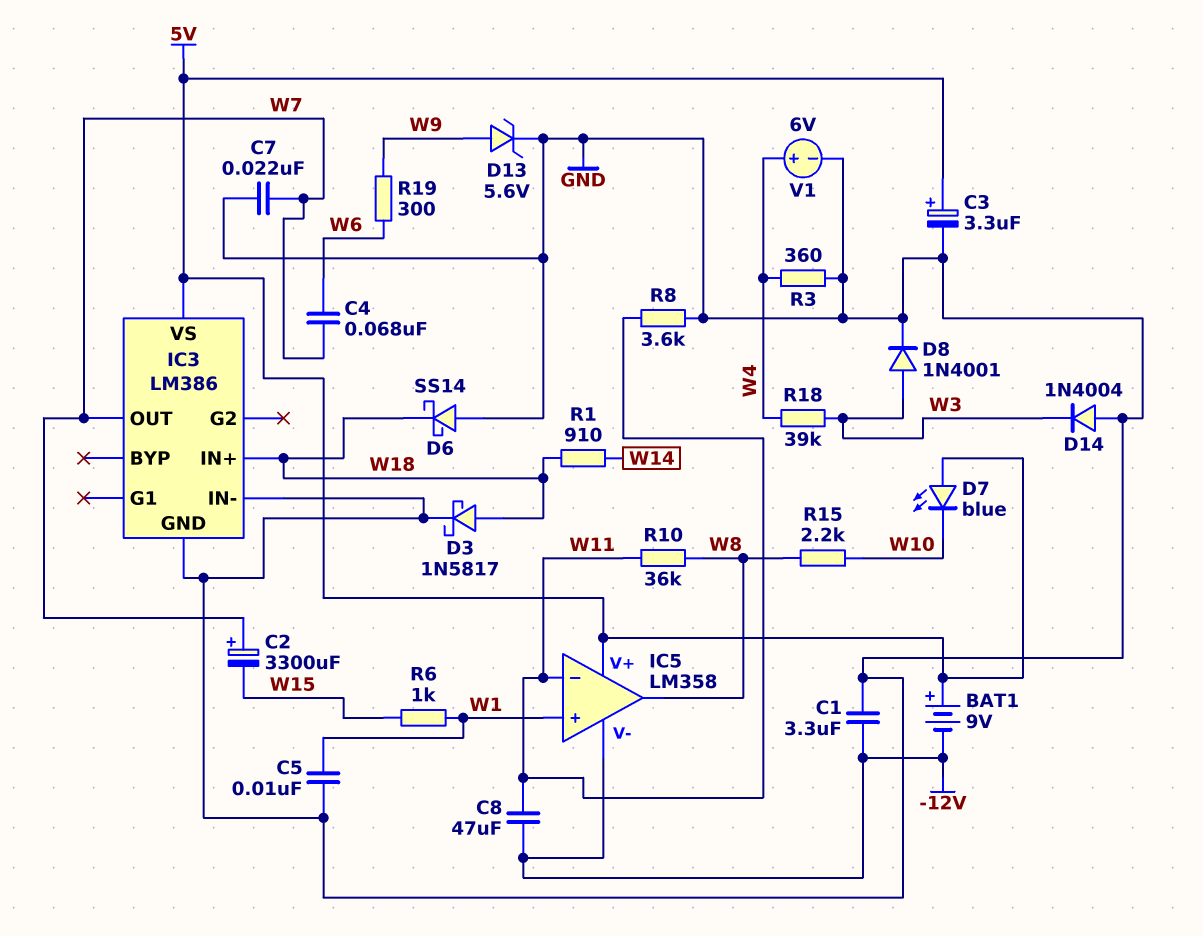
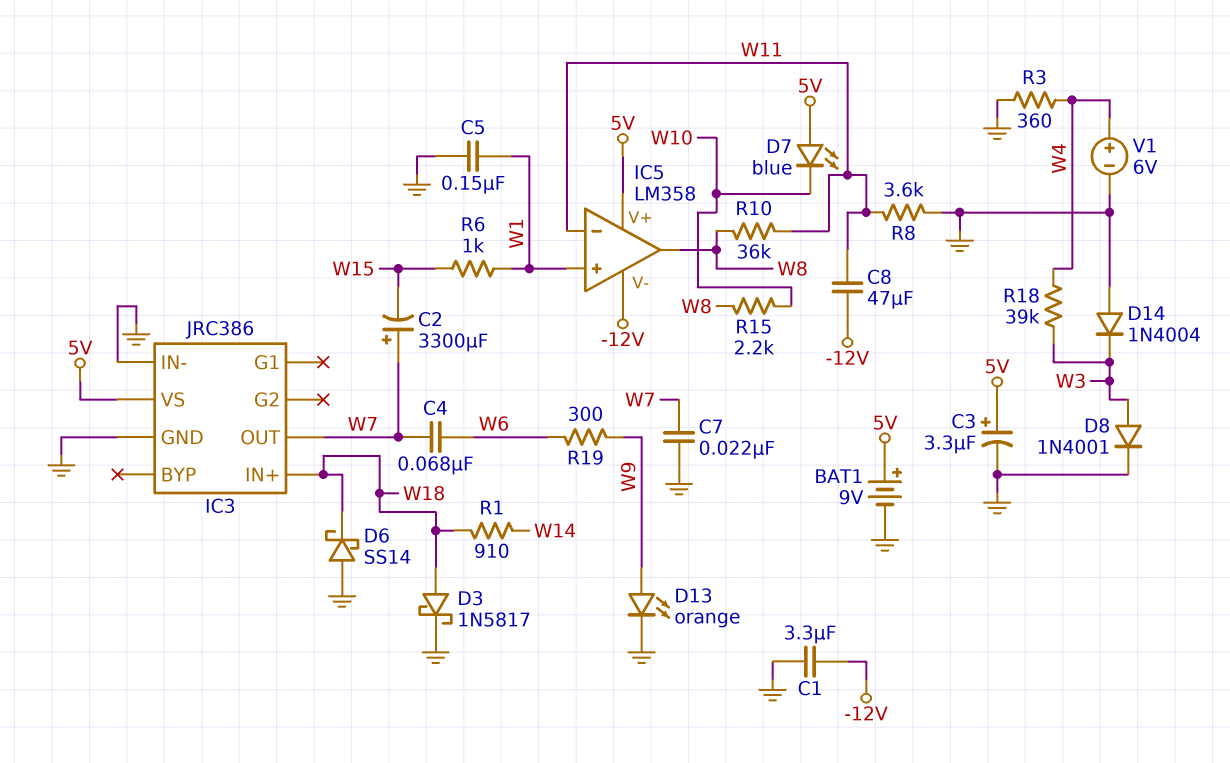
BAT1: 9V (plus 5V, minus -12V) -> 9V (plus 5V, minus GND)
C5: 10nF (GND, W1) -> 150nF (GND, W1)
D13: zener 5.6V (A W9, K GND) -> LED orange (A W9, K GND)
IC3: LM386 -> JRC386

